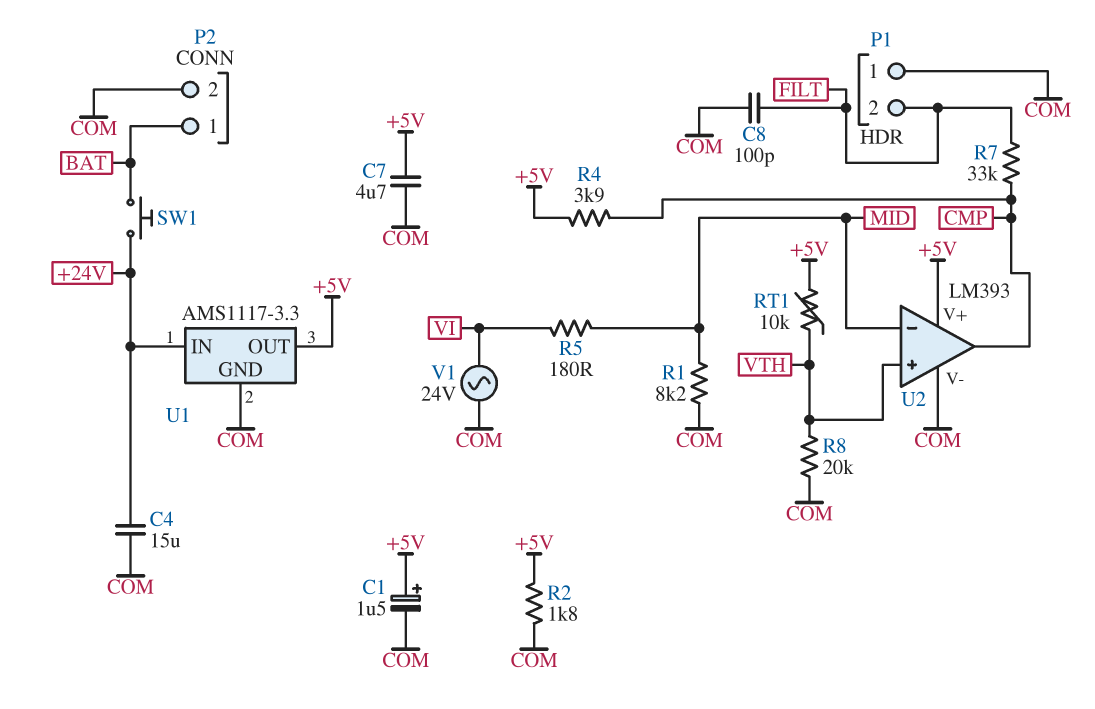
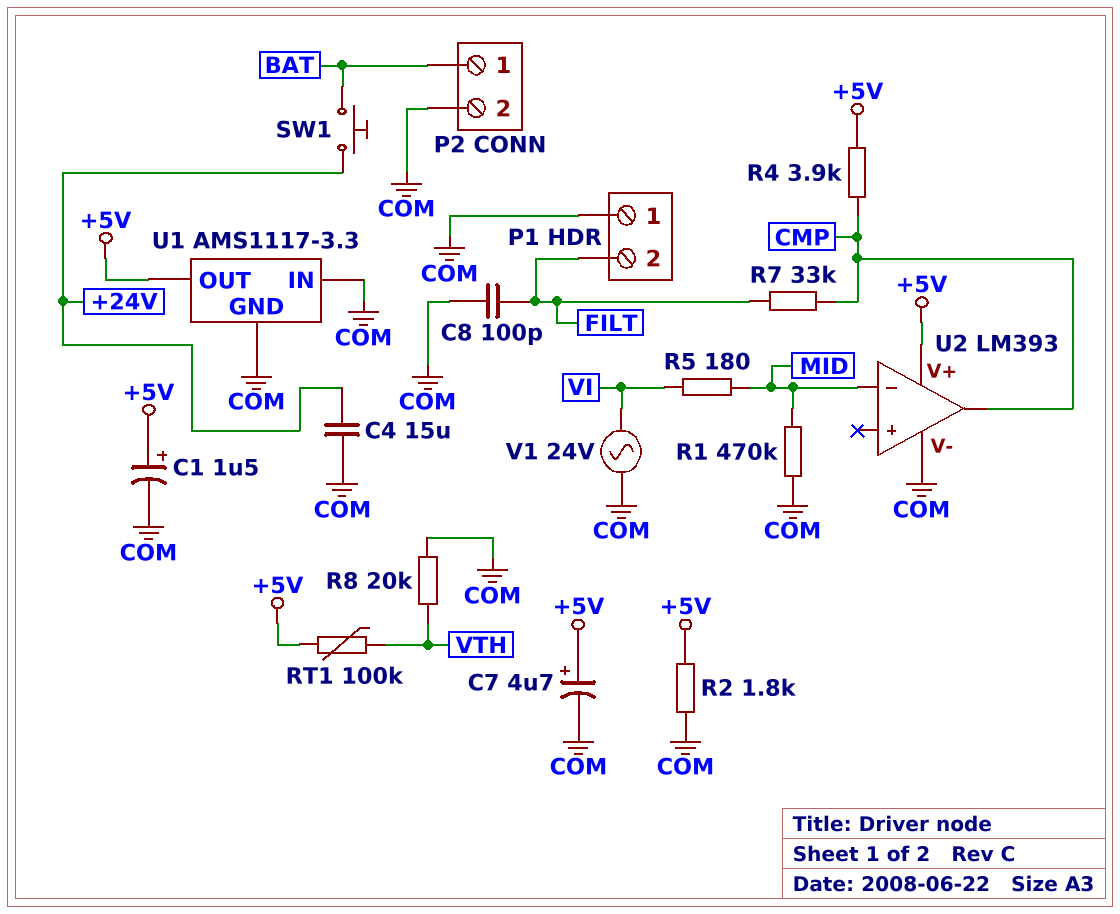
C7: 4.7uF (+5V, COM) -> 4.7uF (plus +5V, minus COM)
R1: 8.2k (COM, MID) -> 470k (COM, MID)
RT1: 10k (+5V, VTH) -> 100k (+5V, VTH)
U1 pin IN: +24V -> COM
U2 pin in+: VTH -> none

